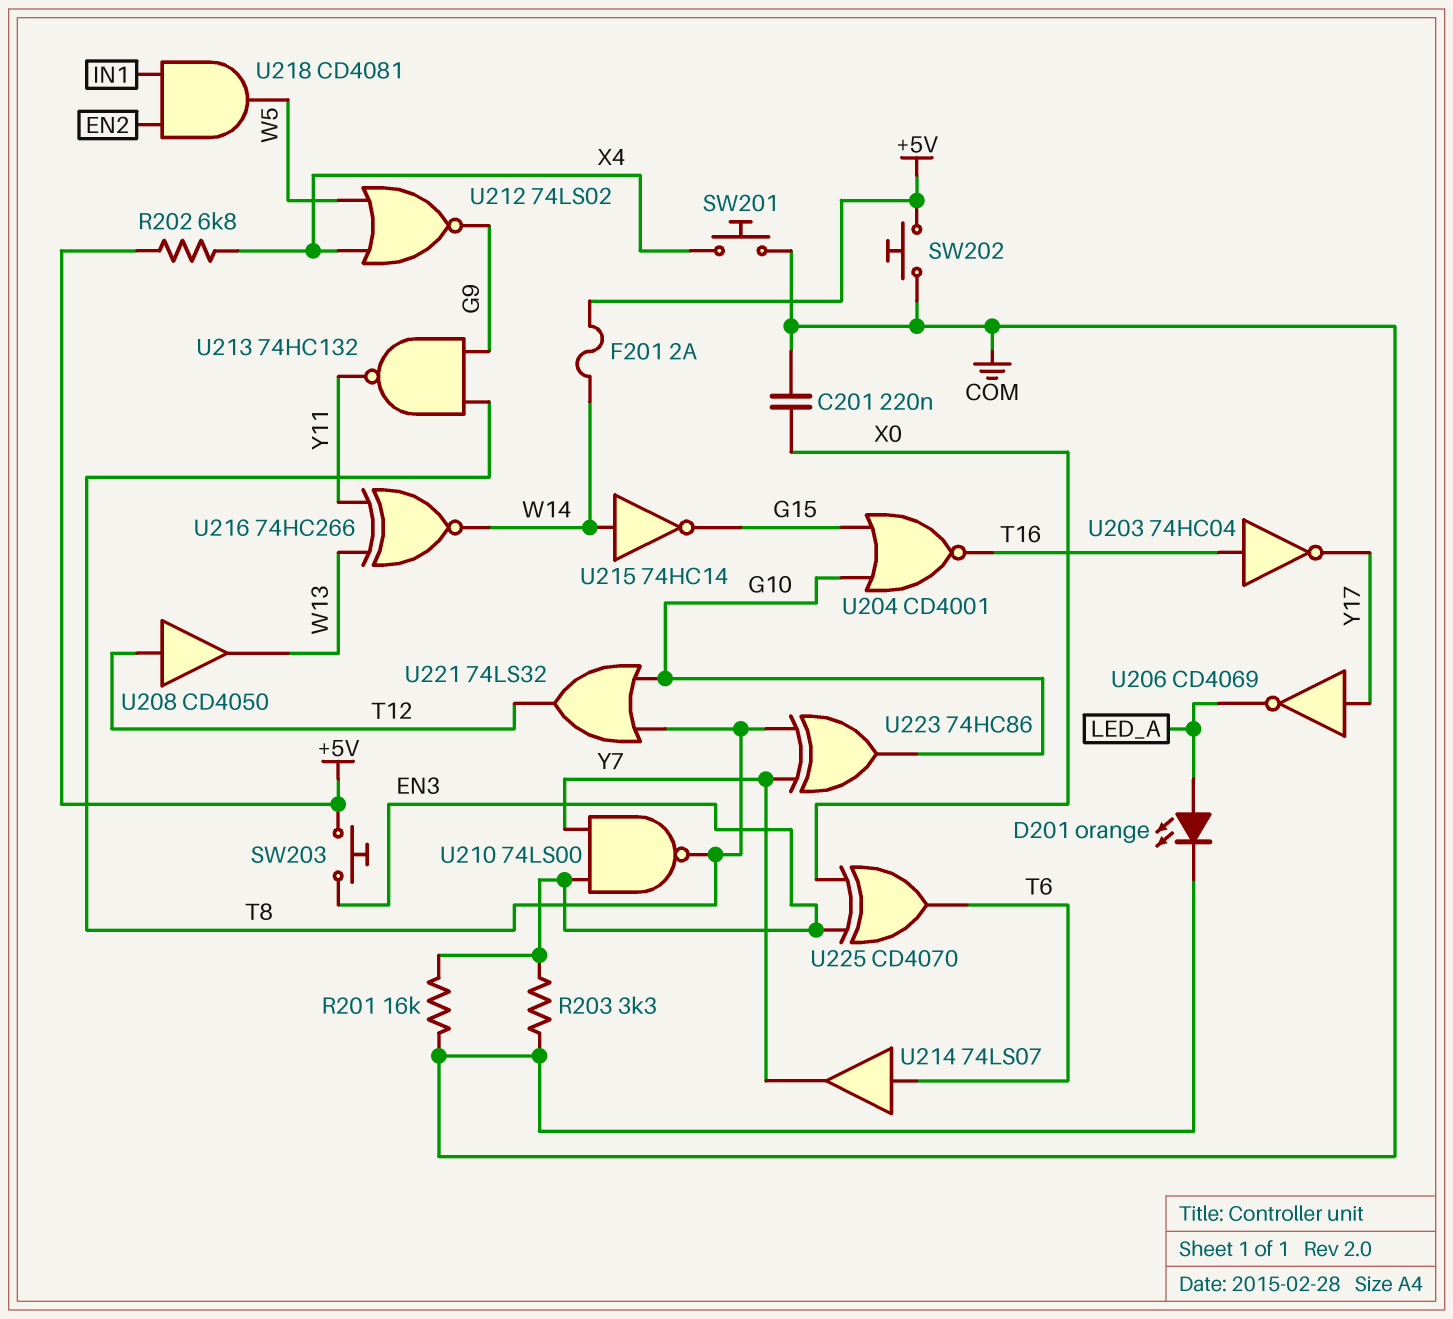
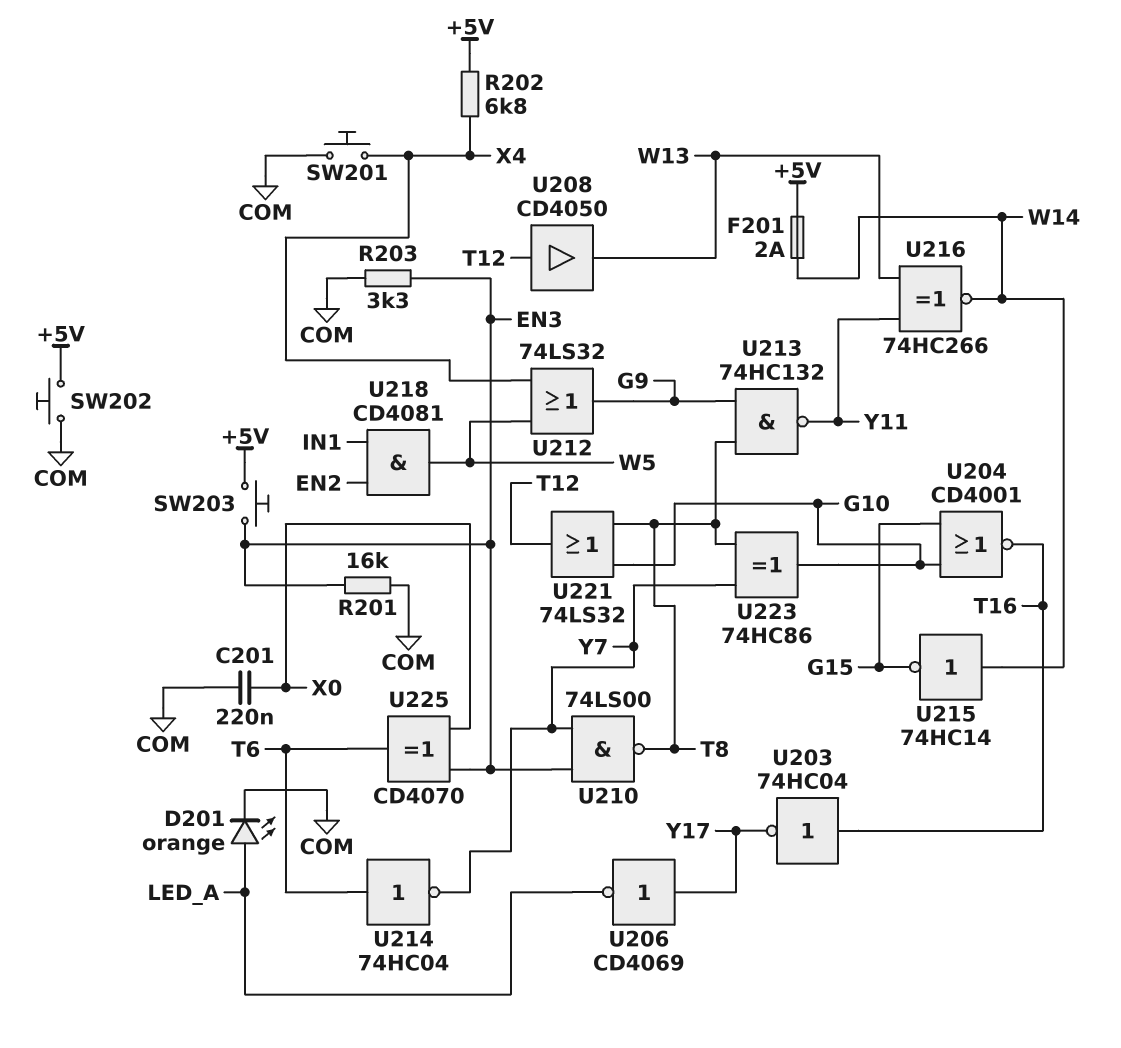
U212: NOR 74LS02 (in W5, in X4, out G9) -> OR 74LS32 (in W5, in X4, out G9)
U214: buffer 74LS07 (in T6, out Y7) -> NOT 74HC04 (in T6, out Y7)

